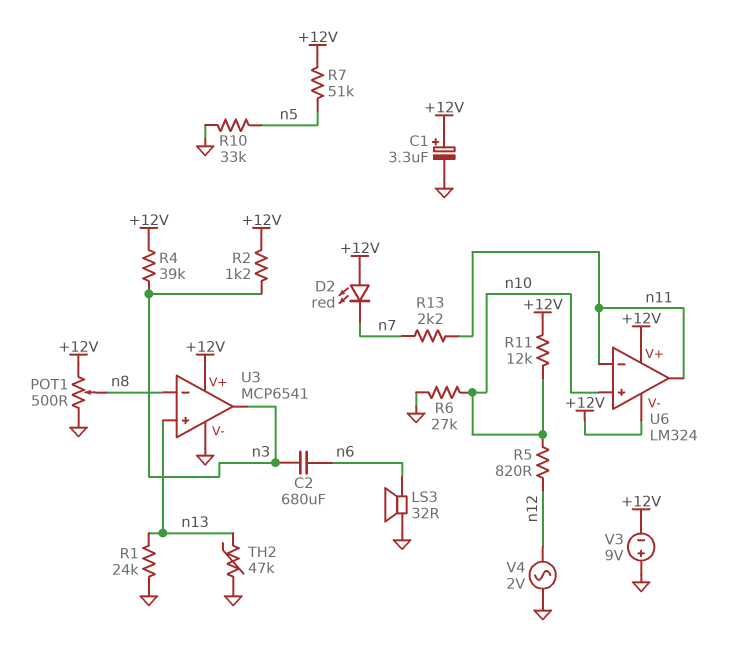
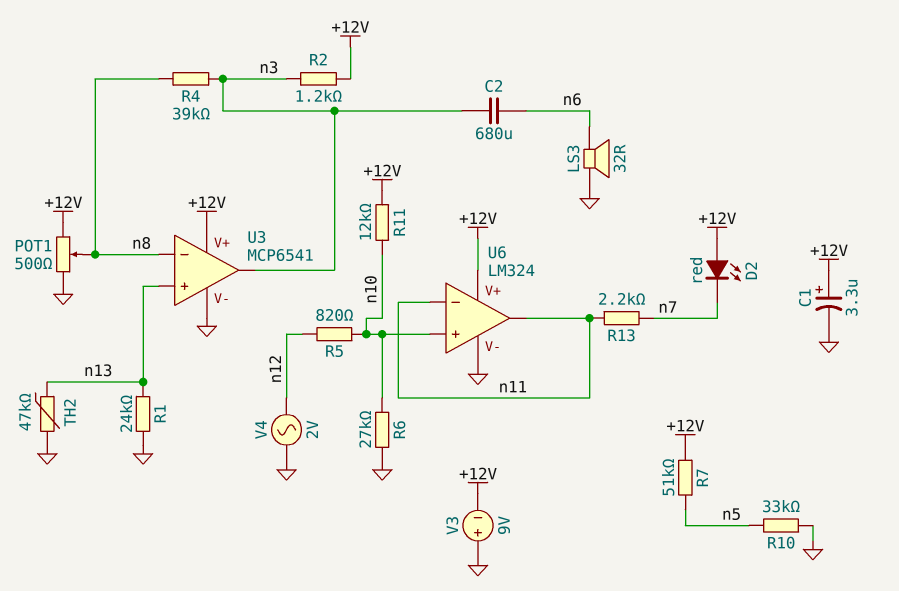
R4: 39k (+12V, n3) -> 39k (n3, n8)
U6 pin V-: +12V -> GND

